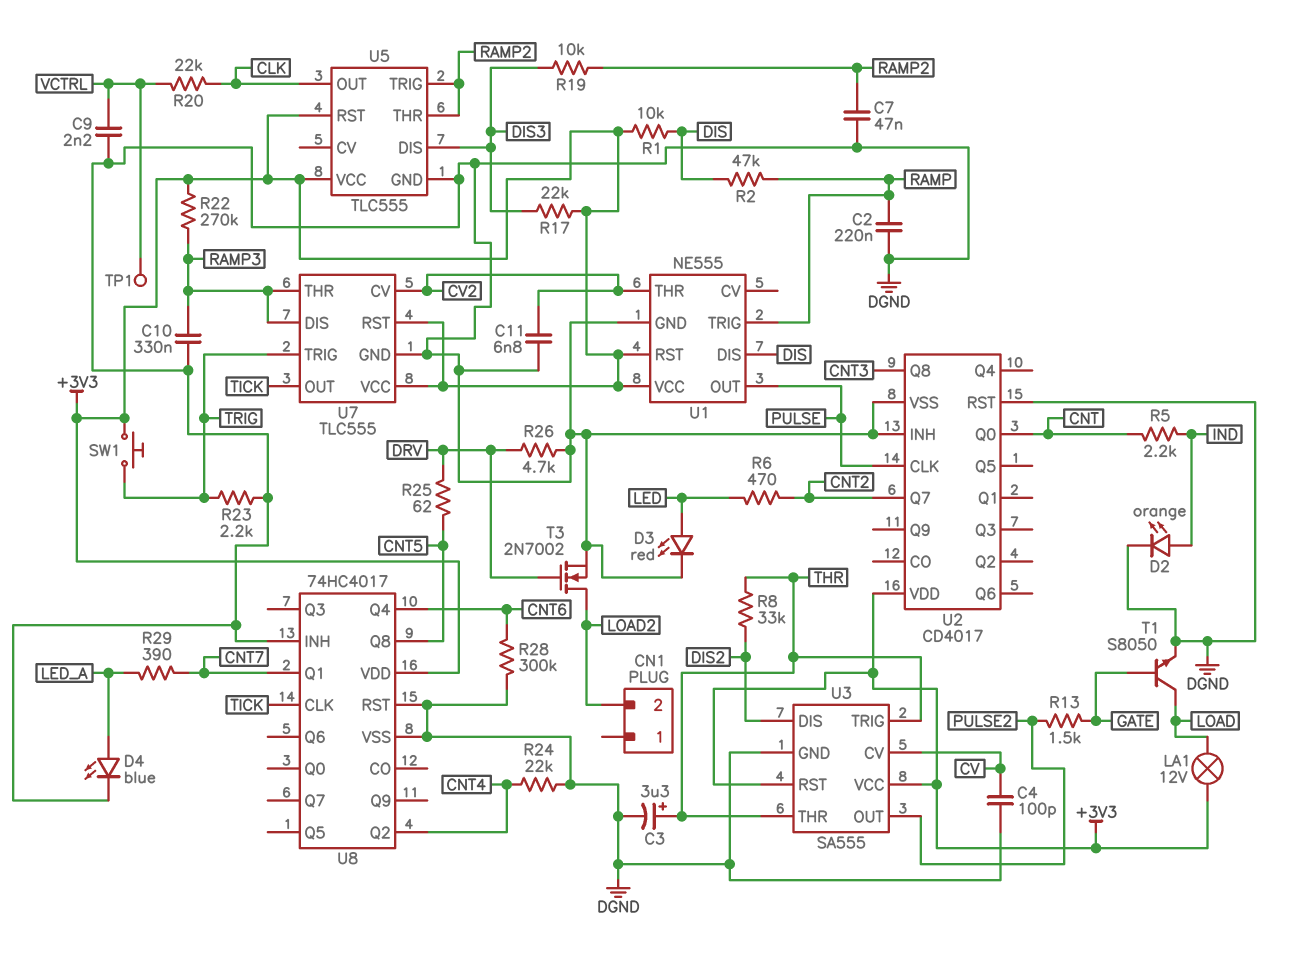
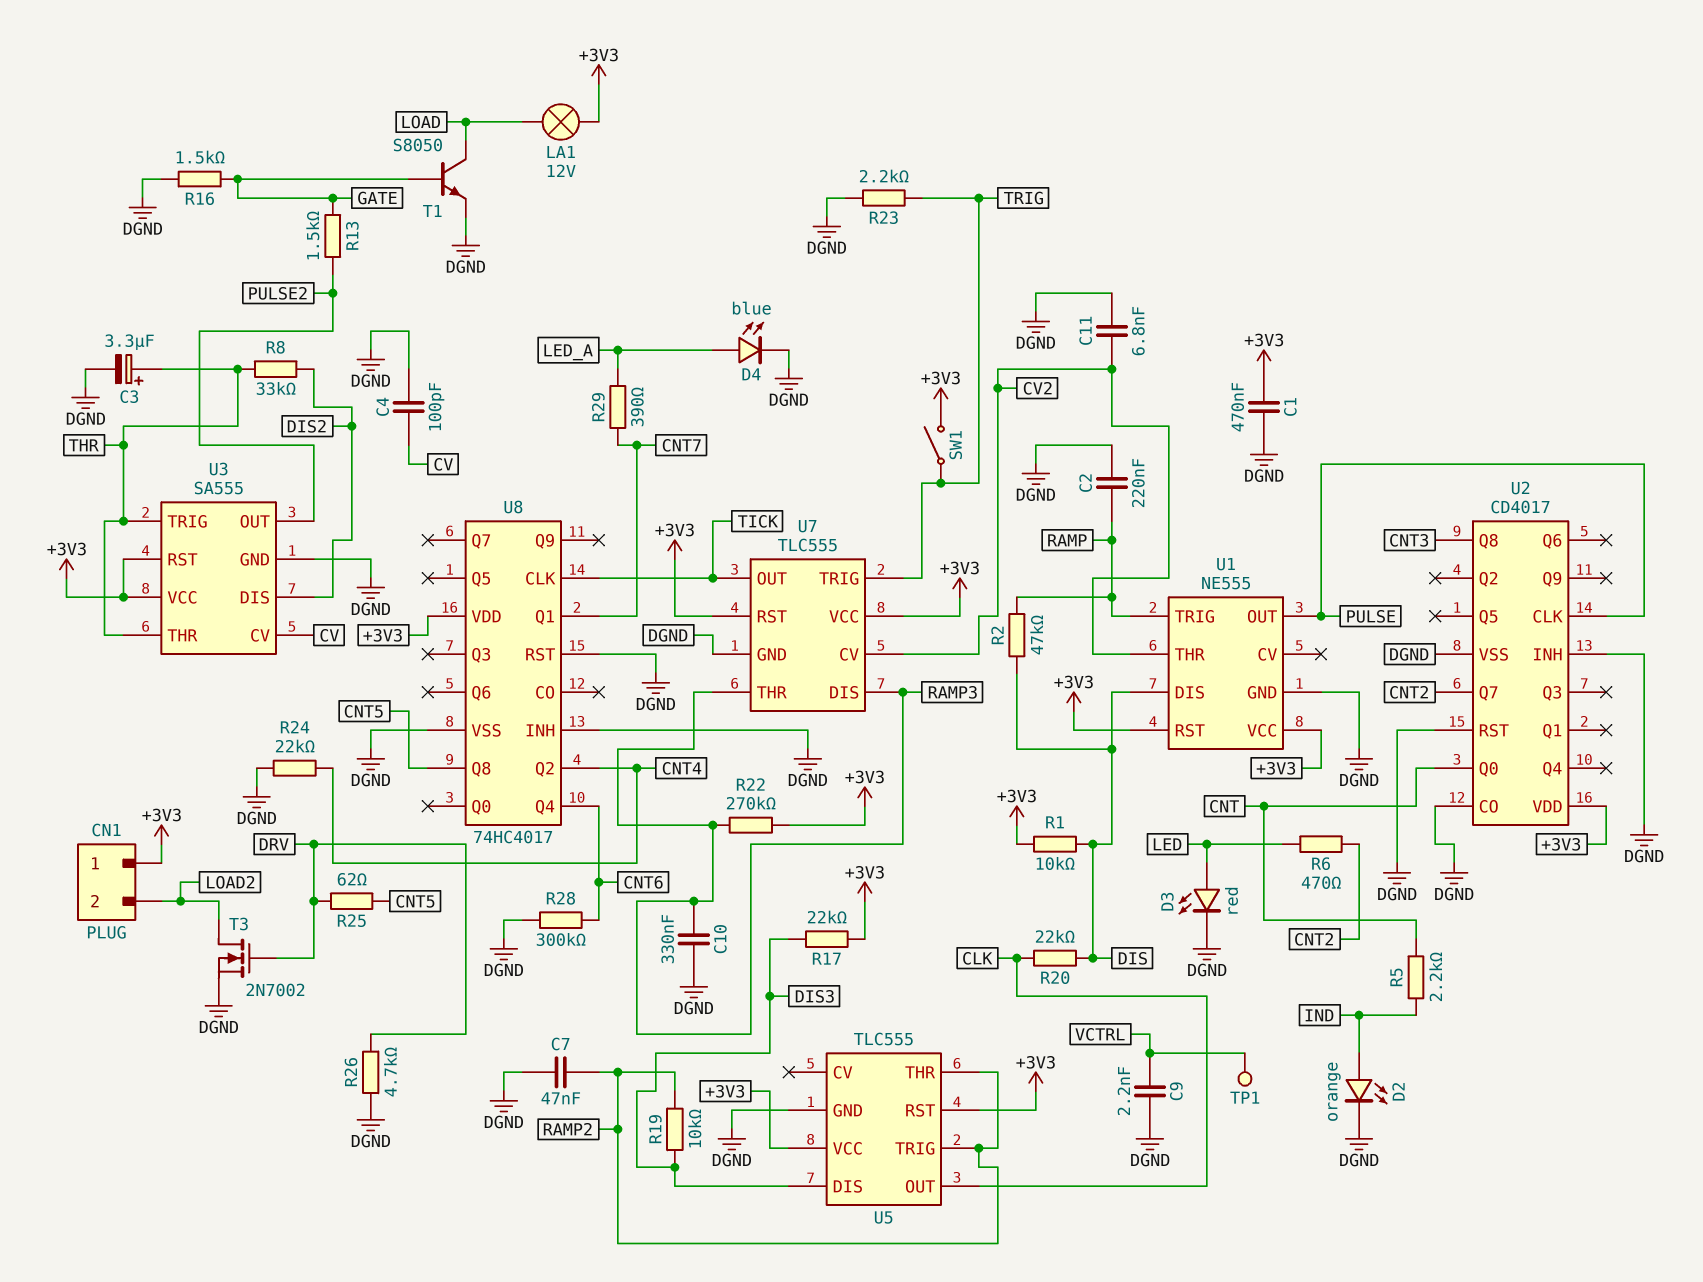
C1: none -> 470nF (+3V3, DGND)
CN1 pin 1: none -> +3V3
R16: none -> 1.5k (DGND, GATE)
R20: 22k (CLK, VCTRL) -> 22k (CLK, DIS)
SW1: button (+3V3, TRIG) -> switch (+3V3, TRIG)
U2 pin CO: none -> DGND

